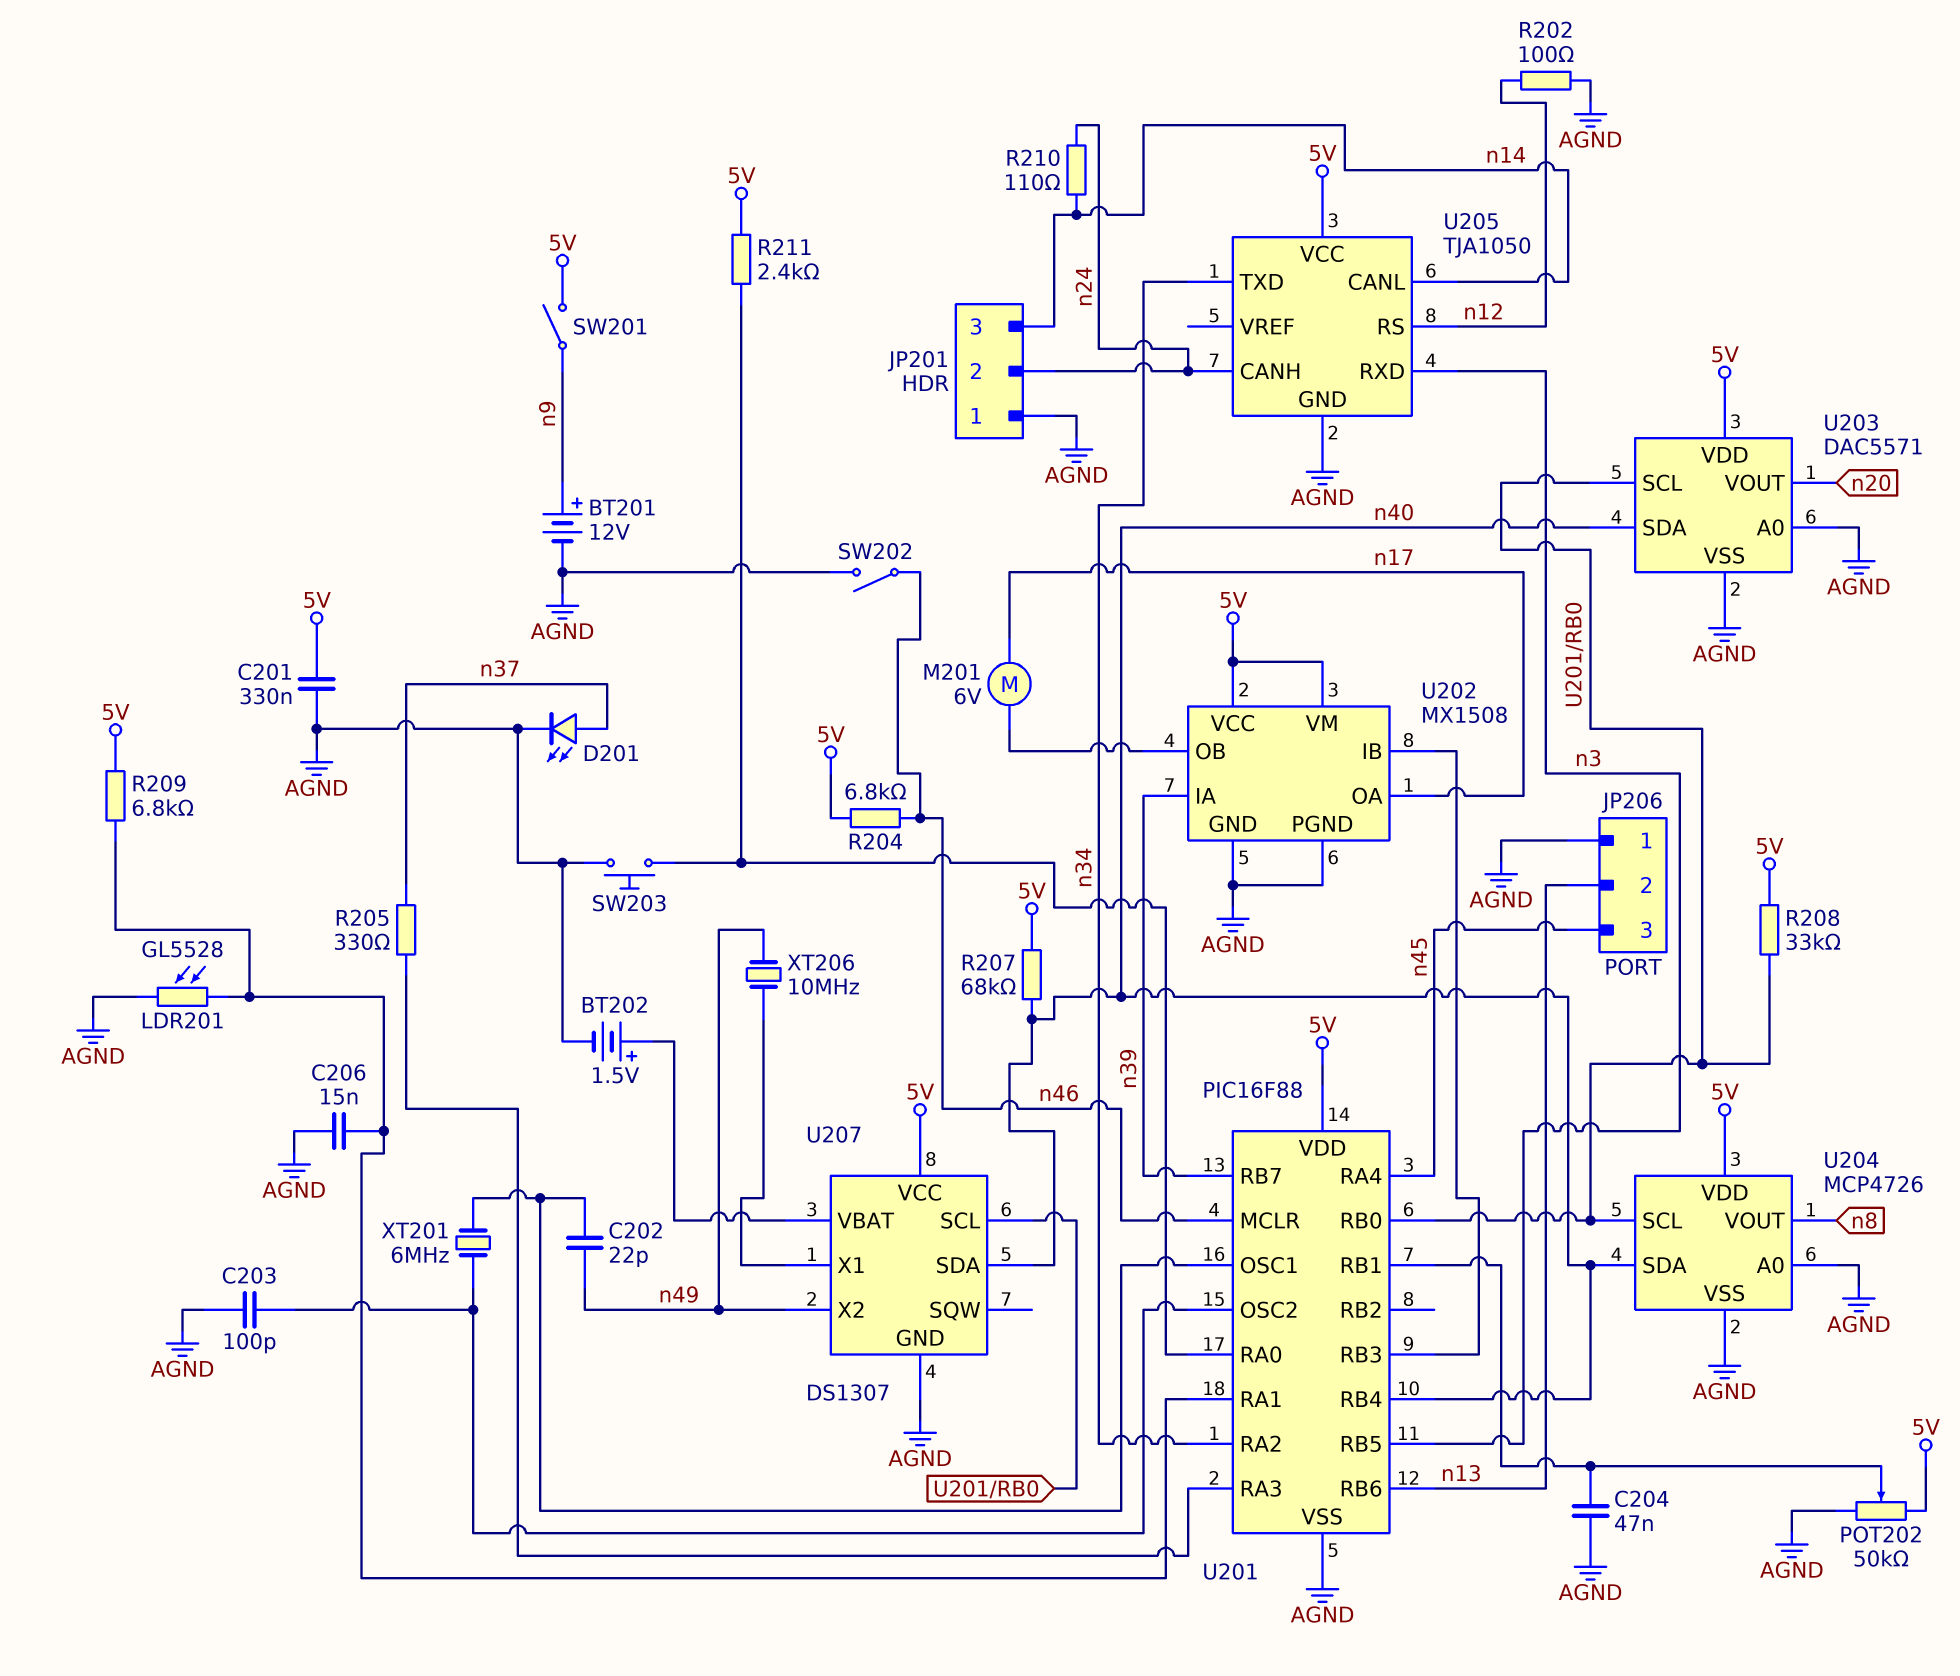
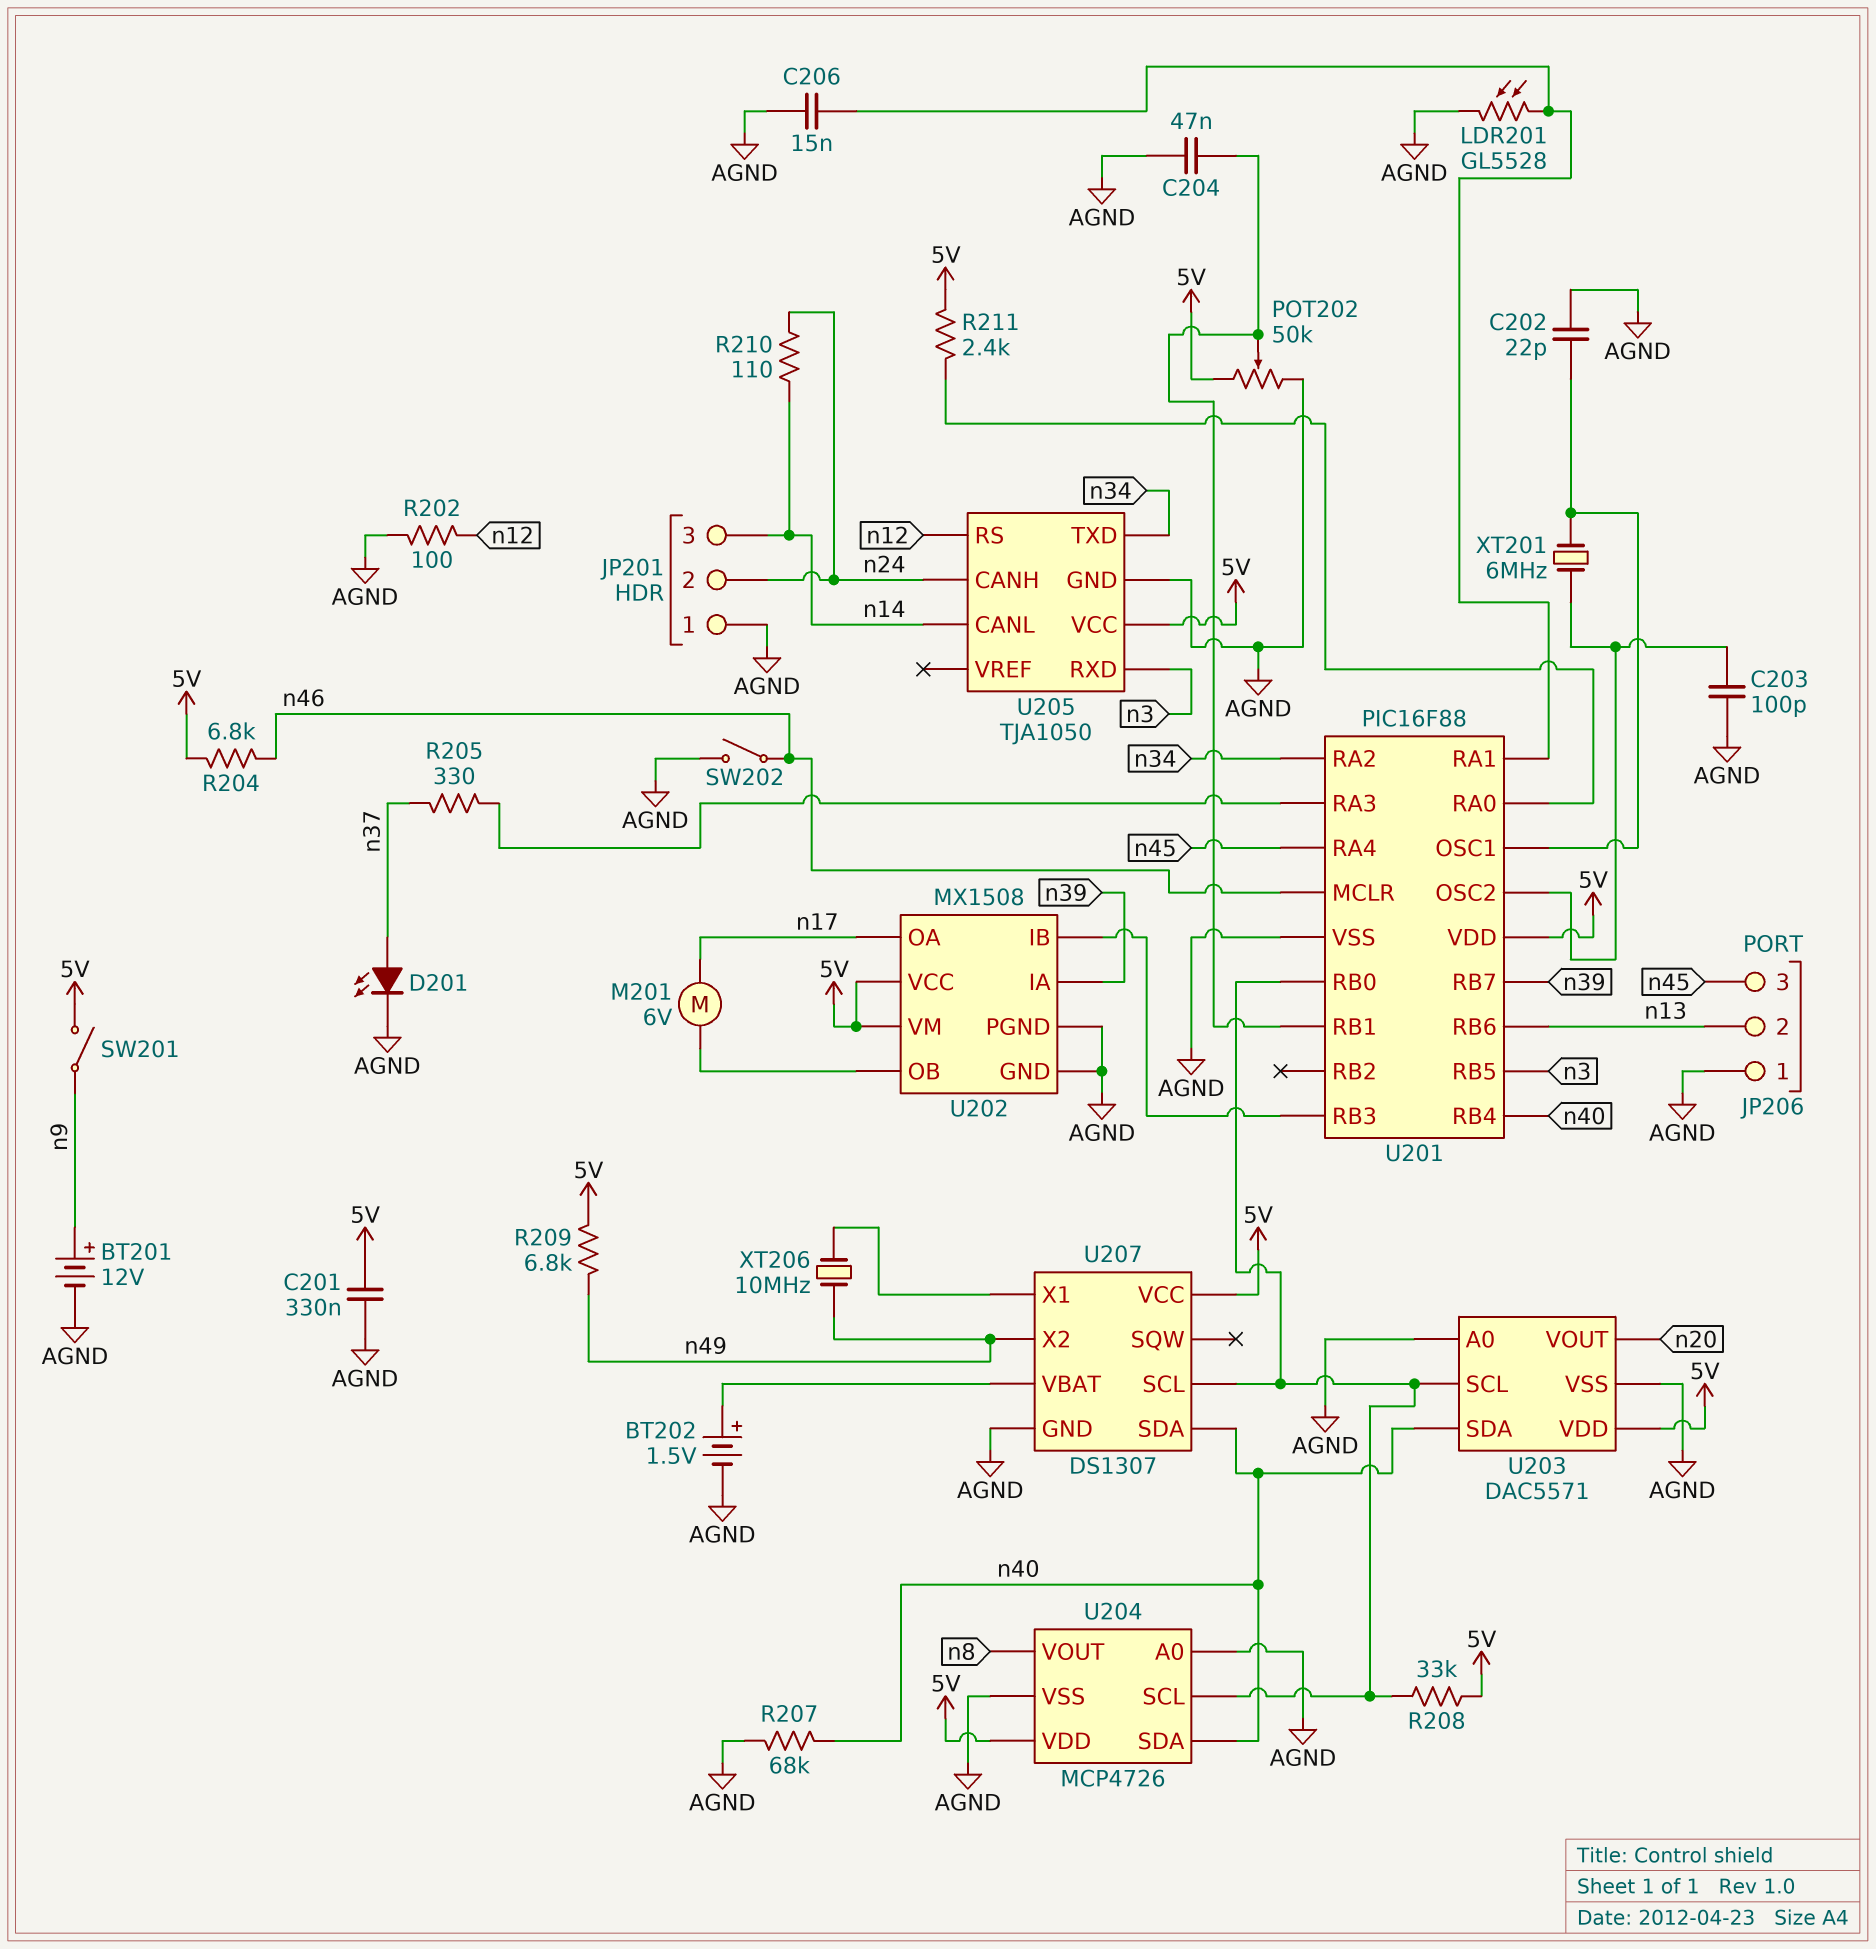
C202: 22pF (U201/OSC1, n49) -> 22pF (AGND, U201/OSC1)
R207: 68k (5V, n40) -> 68k (AGND, n40)
R209: 6.8k (5V, U201/RA1) -> 6.8k (5V, n49)
SW203: button (AGND, U201/RA0) -> none

